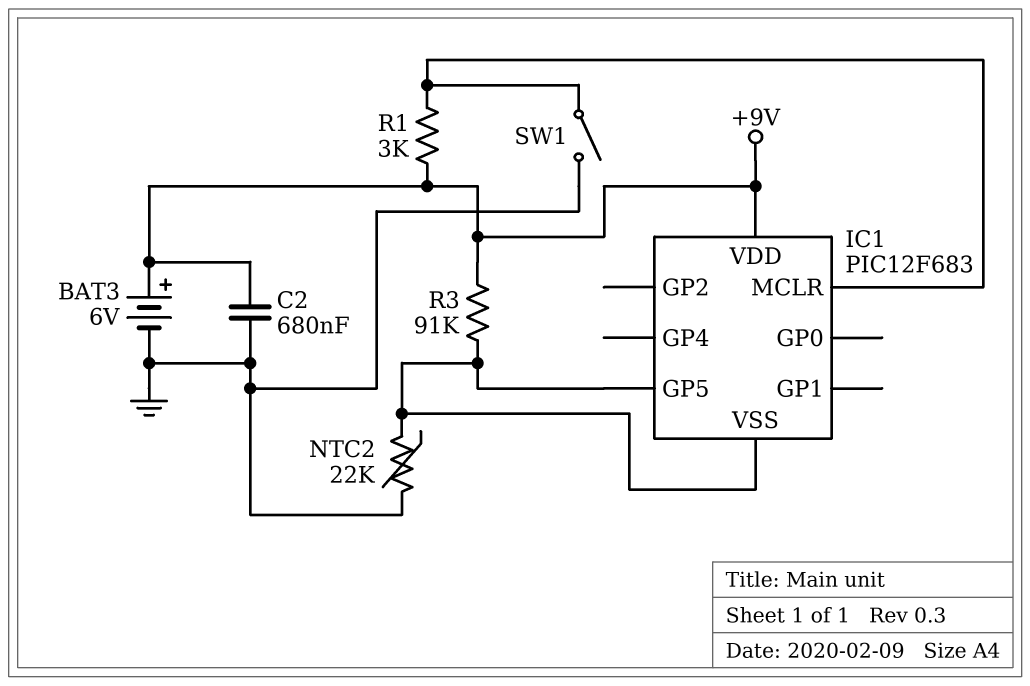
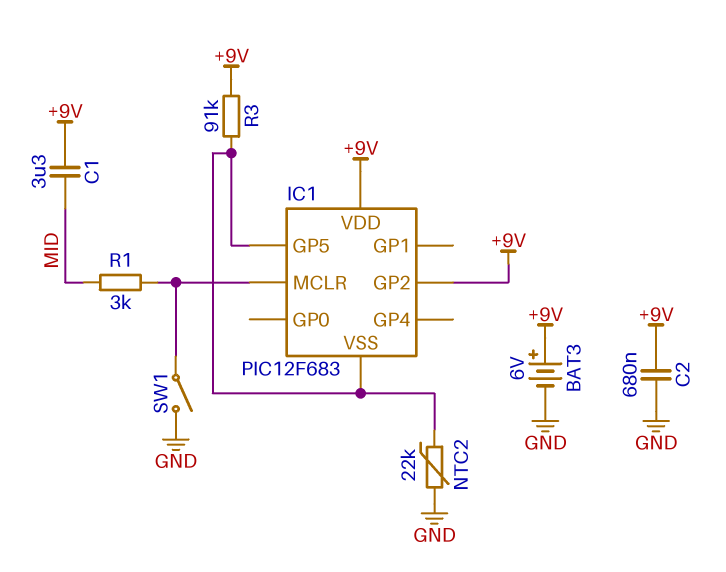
C1: none -> 3.3uF (+9V, MID)
IC1 pin GP2: none -> +9V
R1: 3k (+9V, IC1/MCLR) -> 3k (IC1/MCLR, MID)

